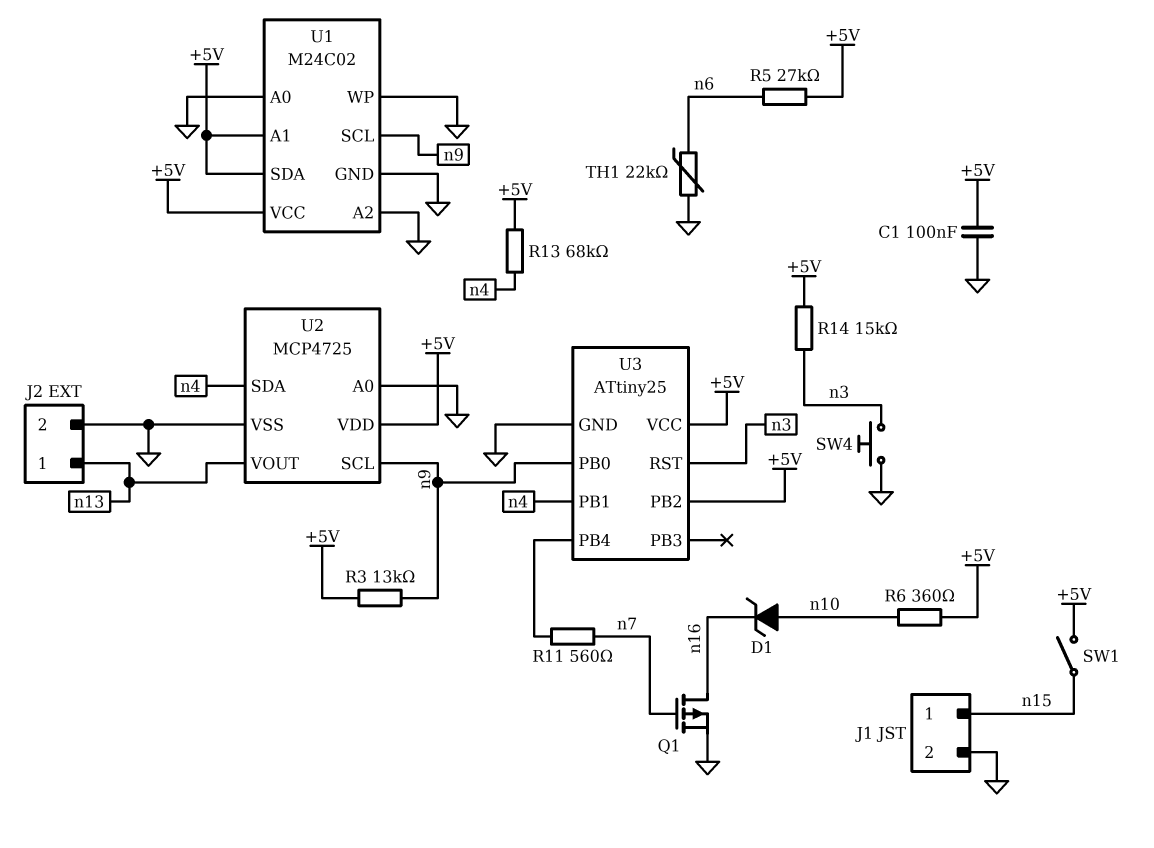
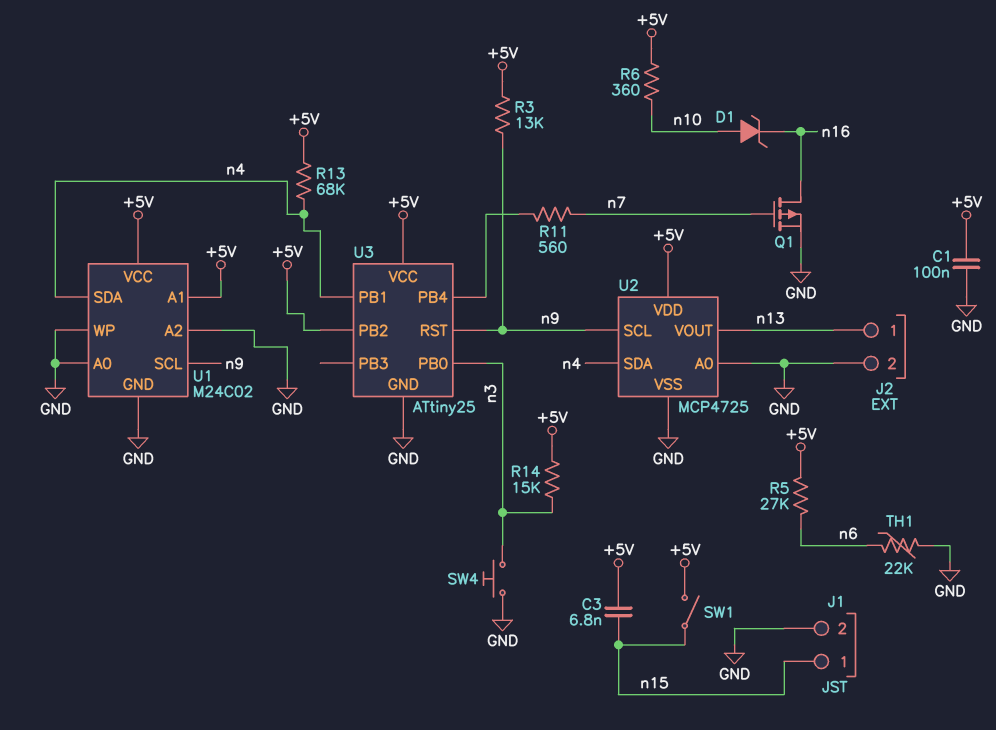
C3: none -> 6.8nF (+5V, n15)
U1 pin SDA: +5V -> n4
U3 pin PB0: n9 -> n3
U3 pin RST: n3 -> n9

